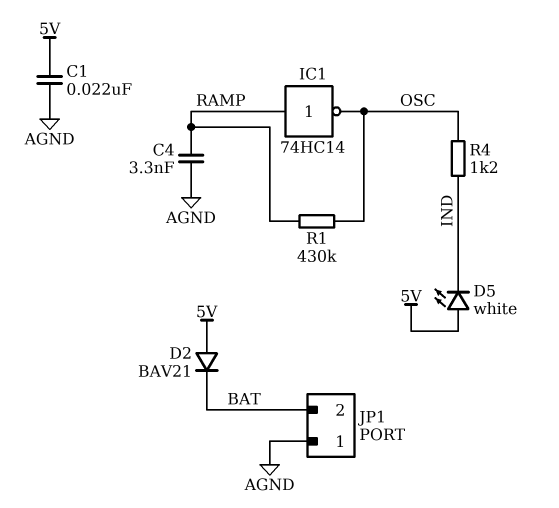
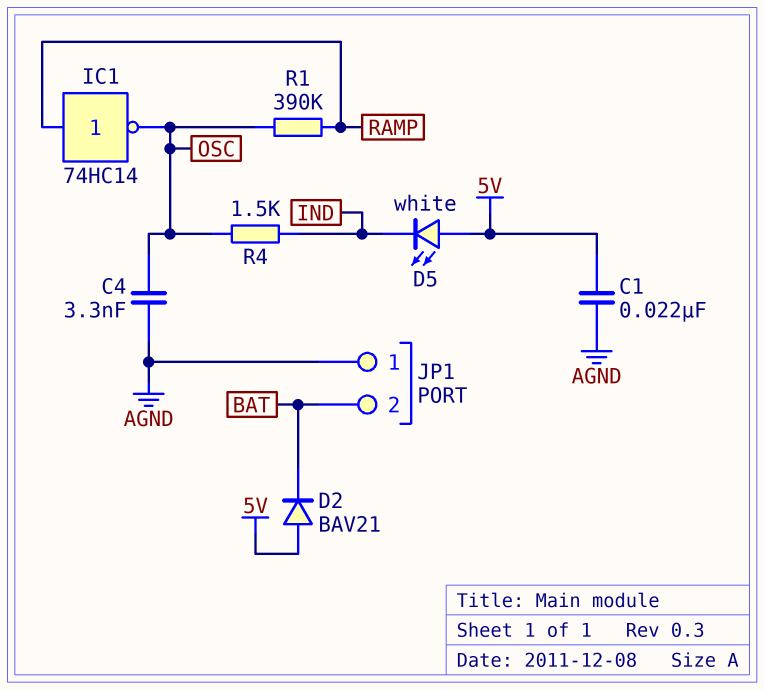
C4: 3.3nF (AGND, RAMP) -> 3.3nF (AGND, OSC)
R1: 430k (OSC, RAMP) -> 390k (OSC, RAMP)
R4: 1.2k (IND, OSC) -> 1.5k (IND, OSC)

